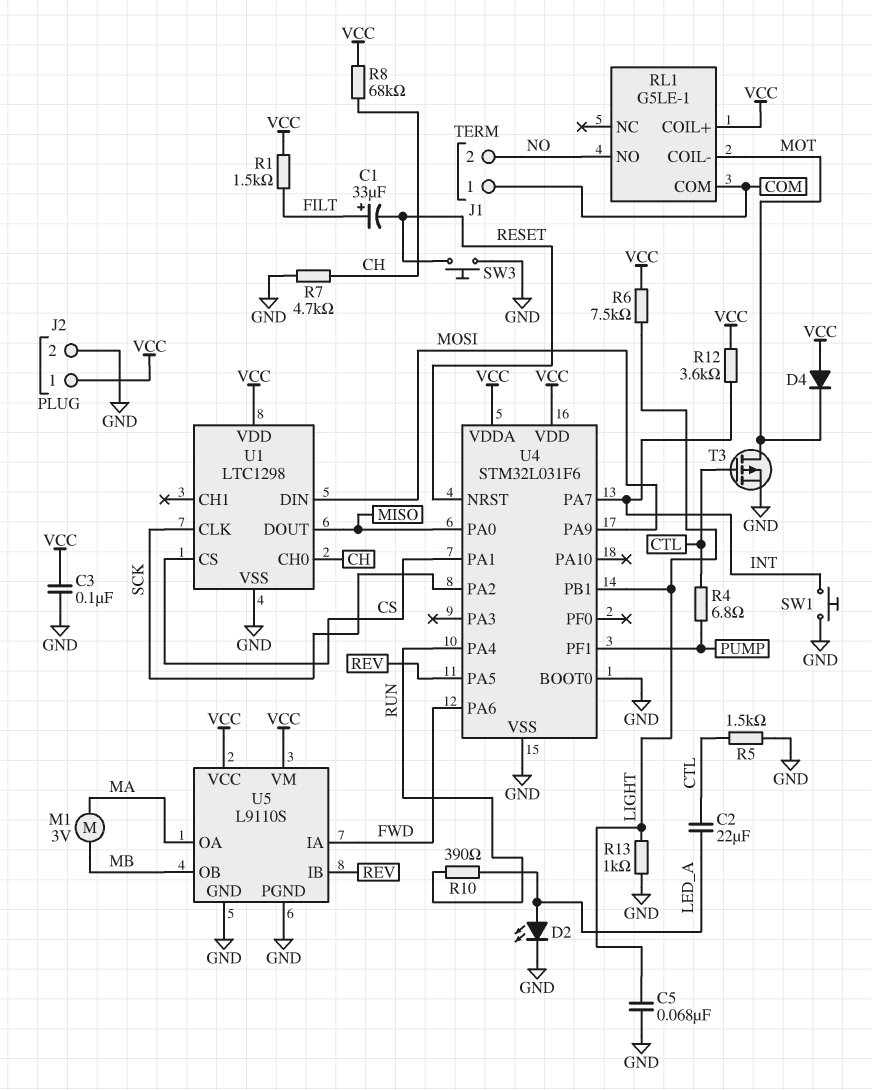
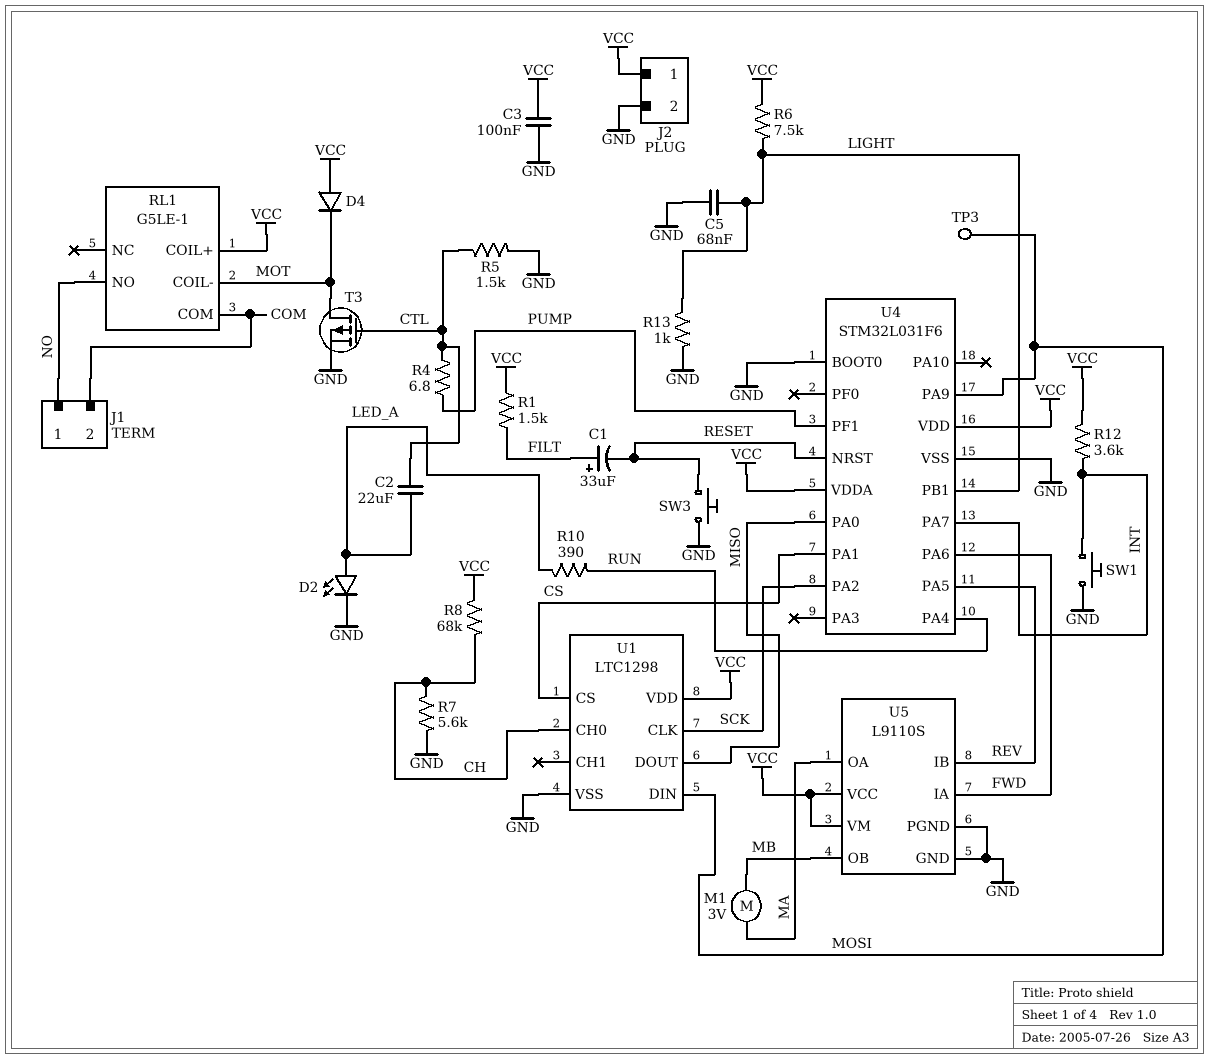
J1 pin 1: COM -> NO
J1 pin 2: NO -> COM
R7: 4.7k (CH, GND) -> 5.6k (CH, GND)
TP3: none -> test point (MOSI)

